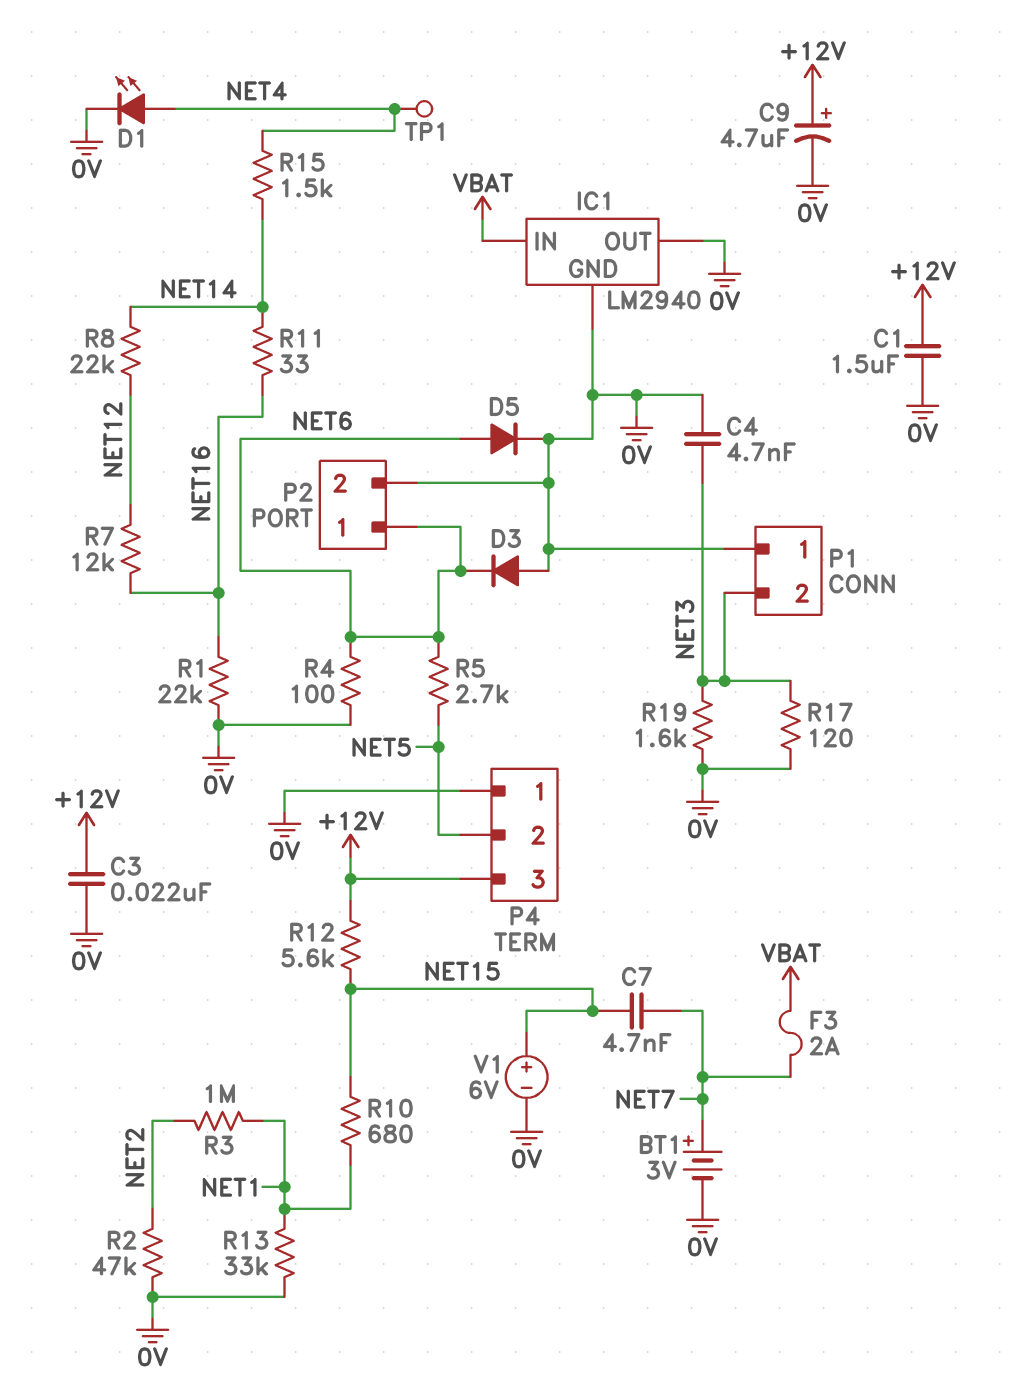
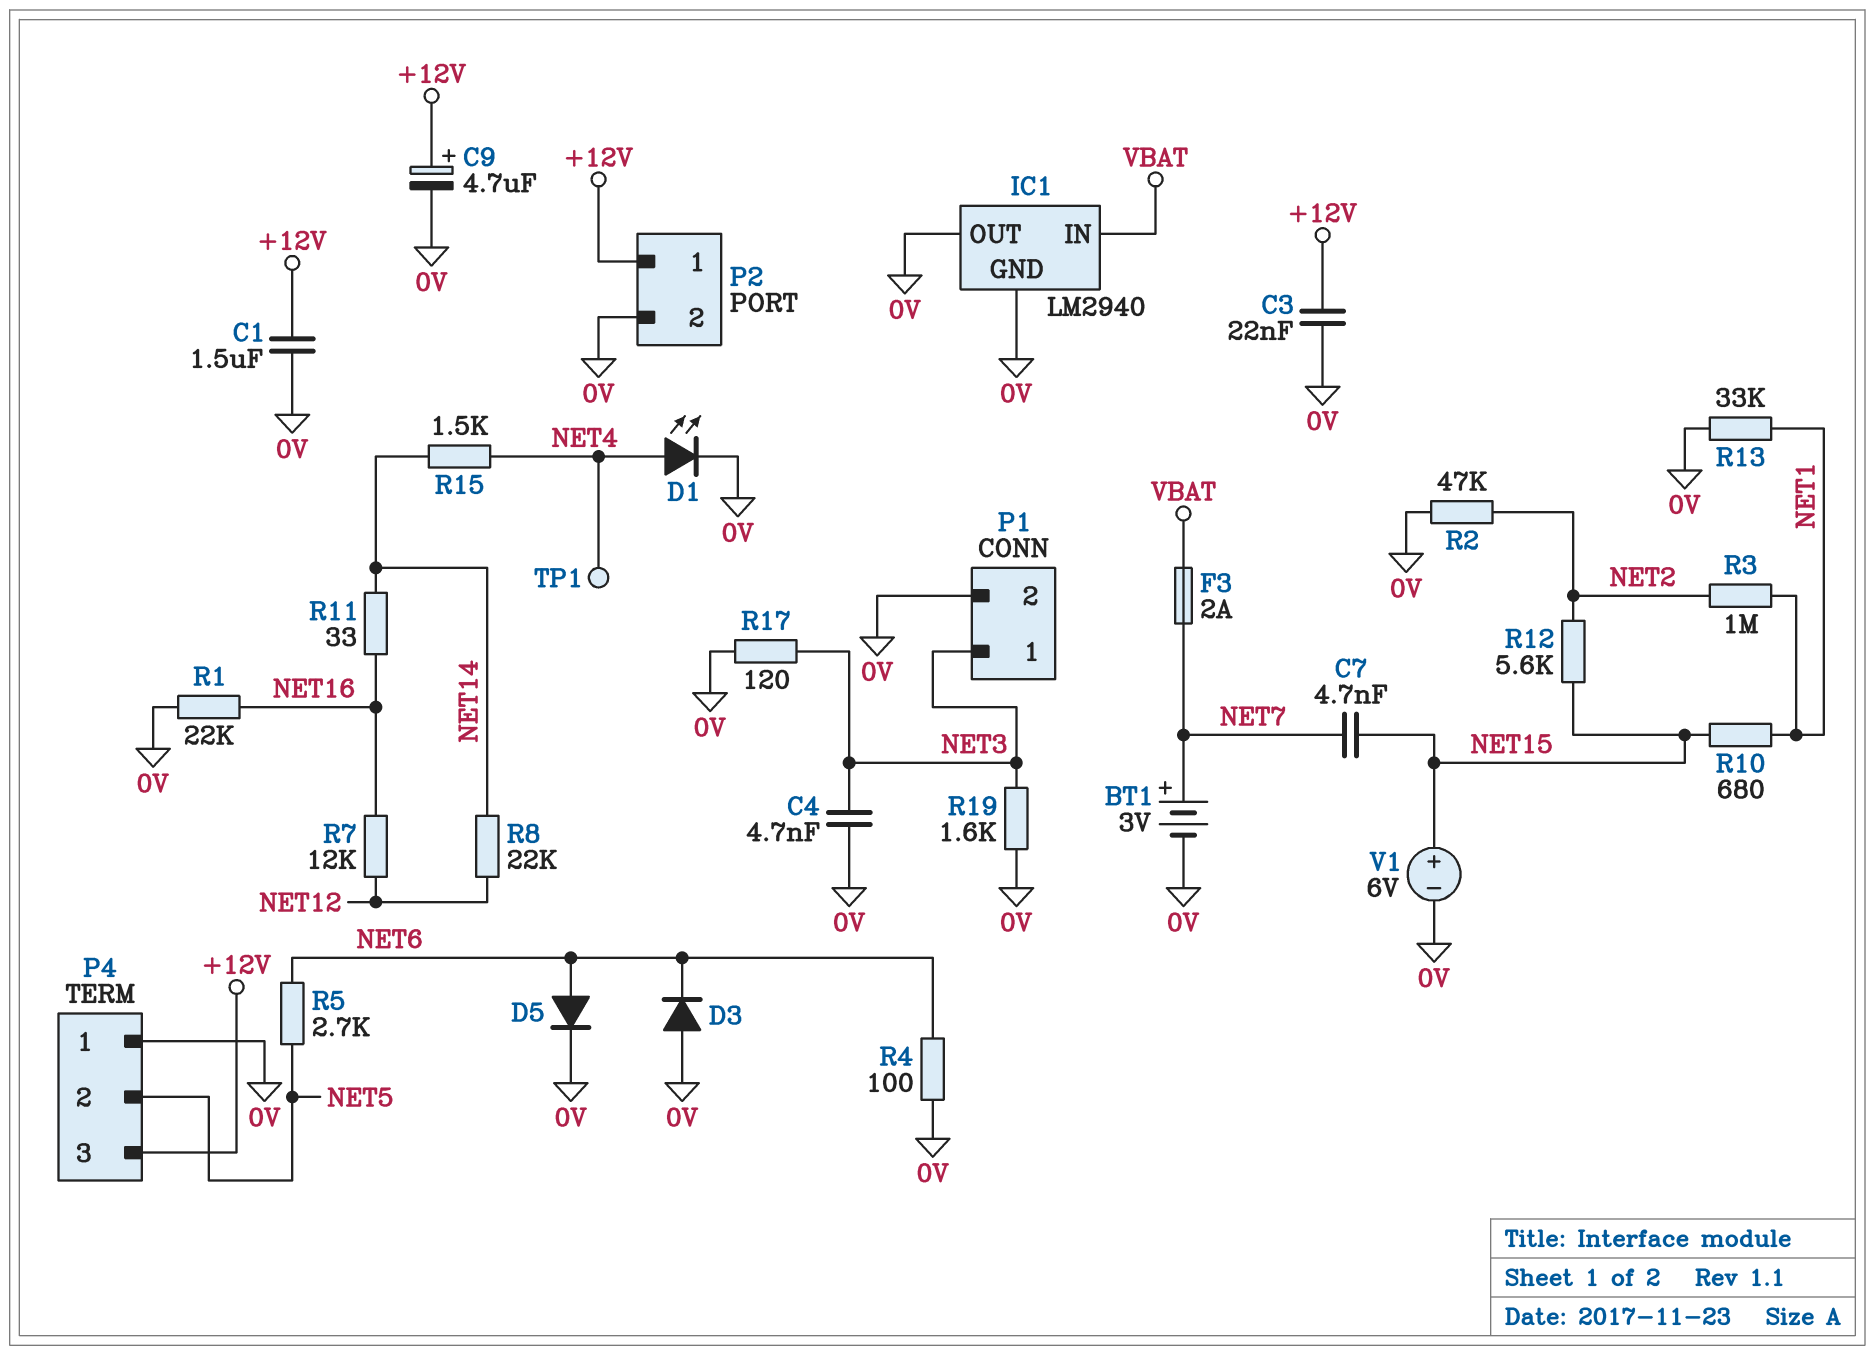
P1 pin 1: 0V -> NET3
P1 pin 2: NET3 -> 0V
P2 pin 1: NET6 -> +12V
R12: 5.6k (+12V, NET15) -> 5.6k (NET2, NET15)

